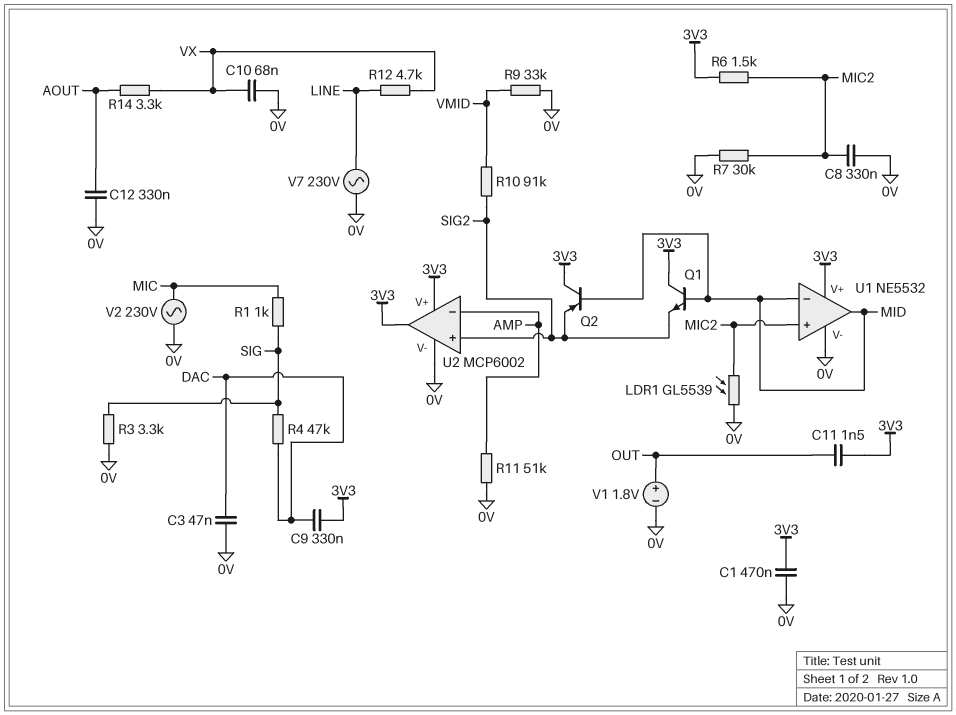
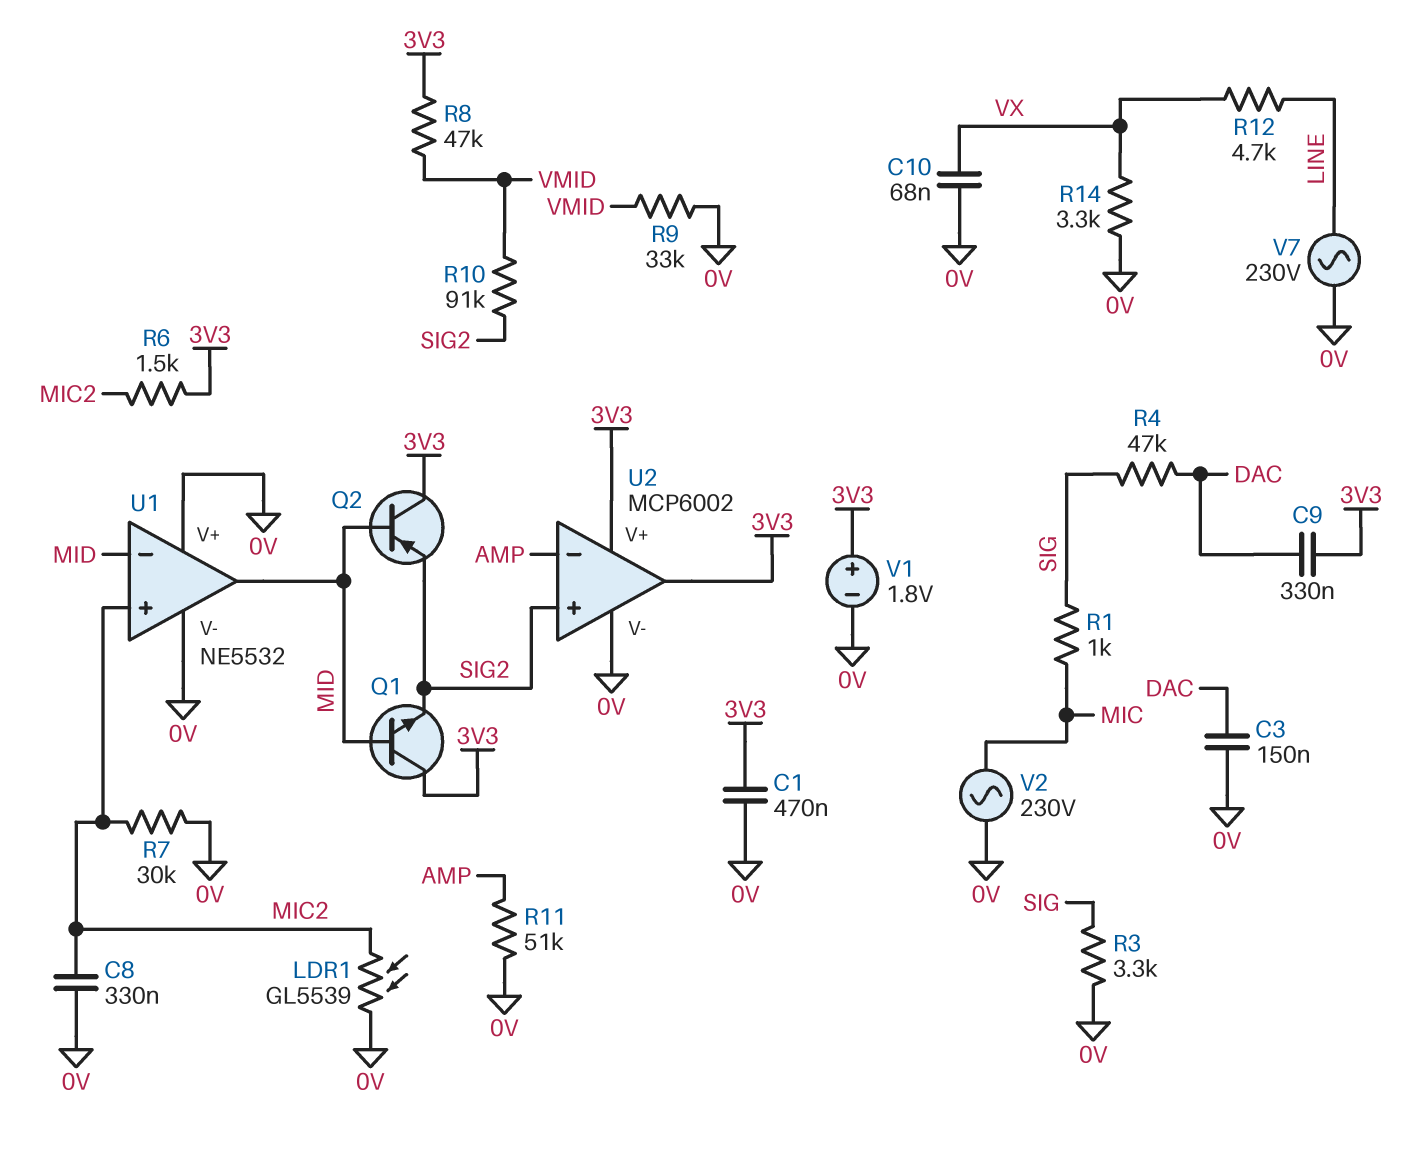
C3: 47nF (0V, DAC) -> 150nF (0V, DAC)
C11: 1.5nF (3V3, OUT) -> none
C12: 330nF (0V, AOUT) -> none
R8: none -> 47k (3V3, VMID)
R14: 3.3k (AOUT, VX) -> 3.3k (0V, VX)
U1 pin V+: 3V3 -> 0V
V1: 1.8V (plus OUT, minus 0V) -> 1.8V (plus 3V3, minus 0V)

